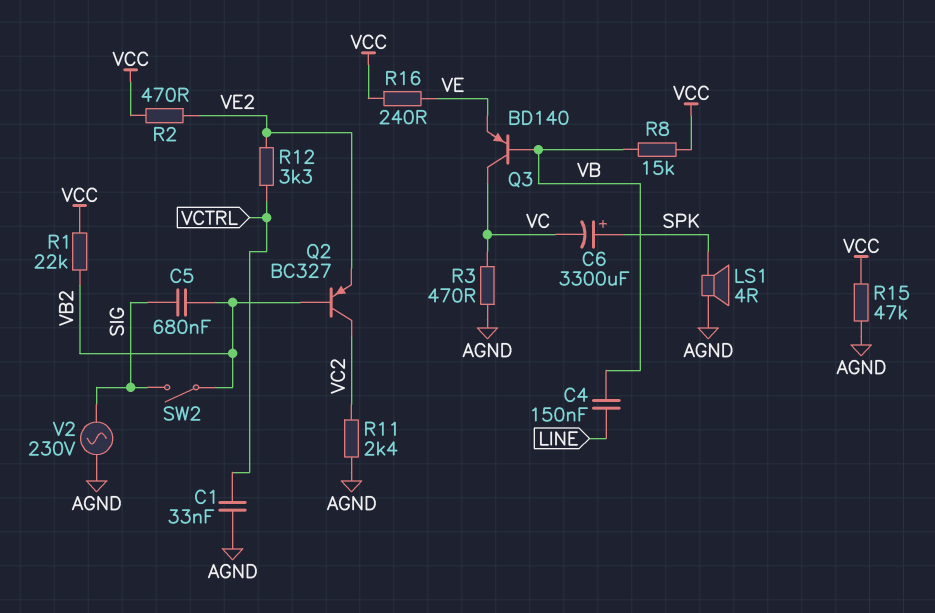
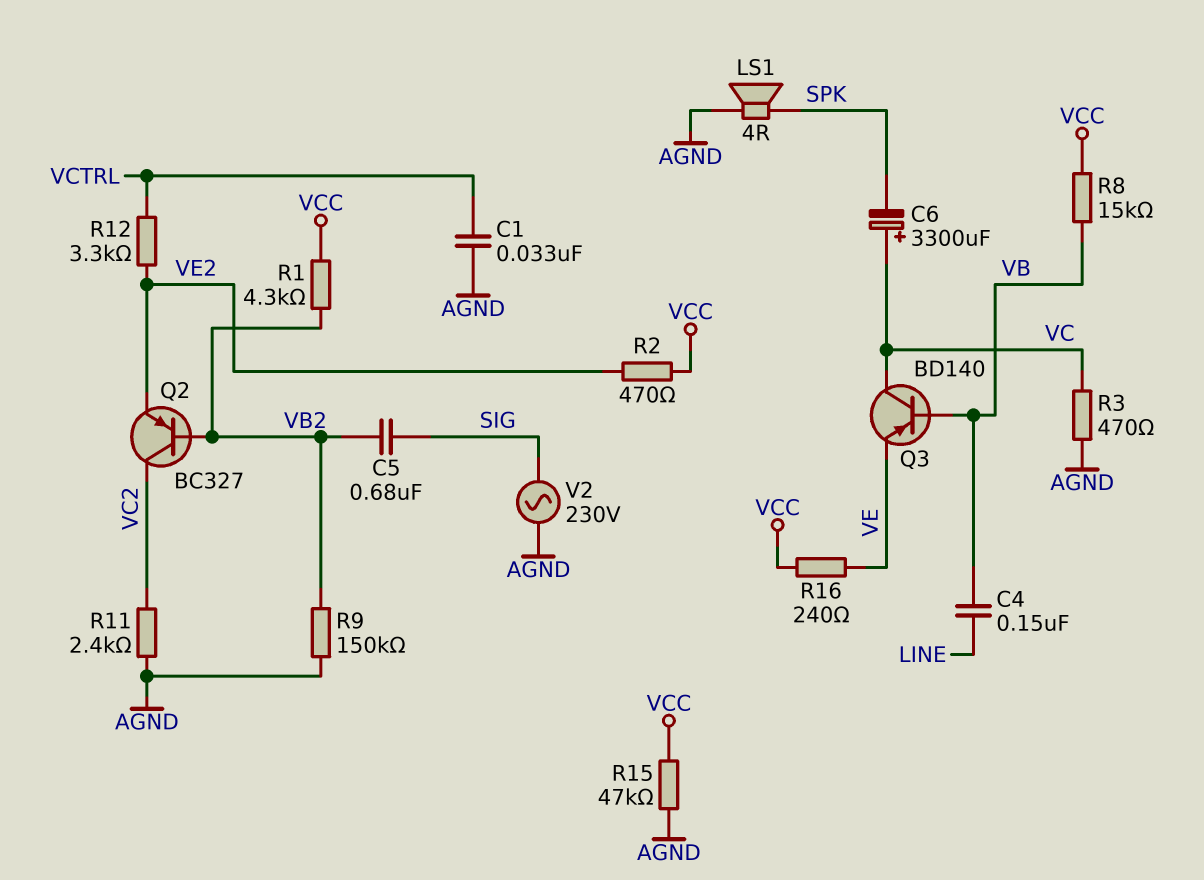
C6: 3300uF (plus SPK, minus VC) -> 3300uF (plus VC, minus SPK)
R1: 22k (VB2, VCC) -> 4.3k (VB2, VCC)
R9: none -> 150k (AGND, VB2)
SW2: switch (SIG, VB2) -> none

